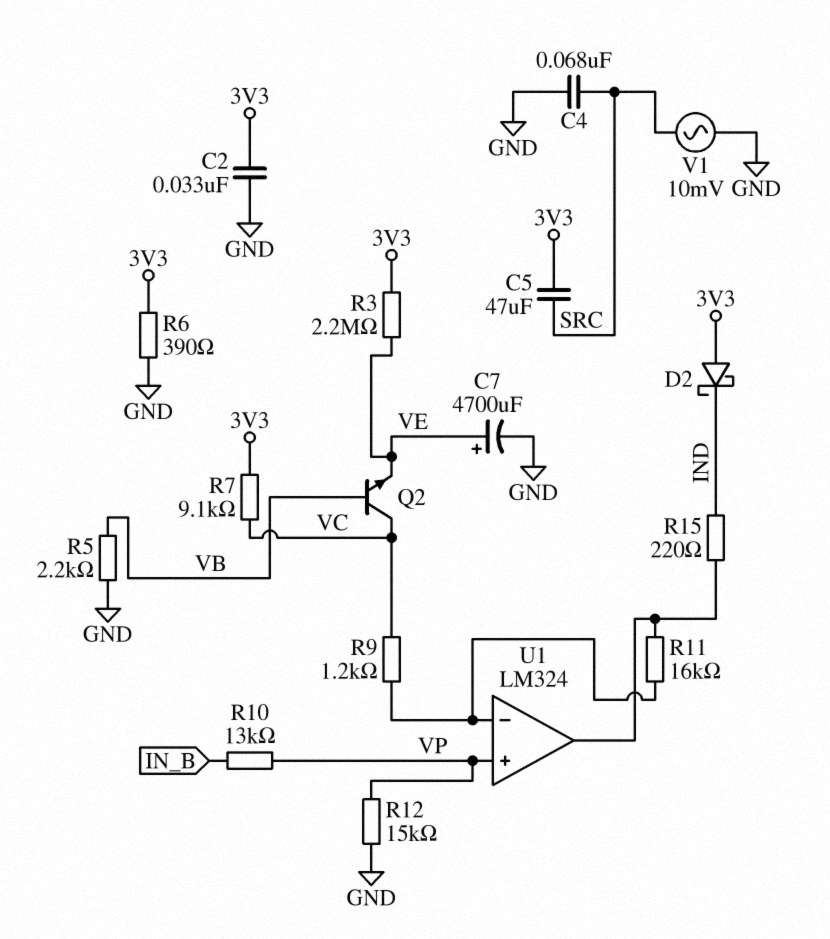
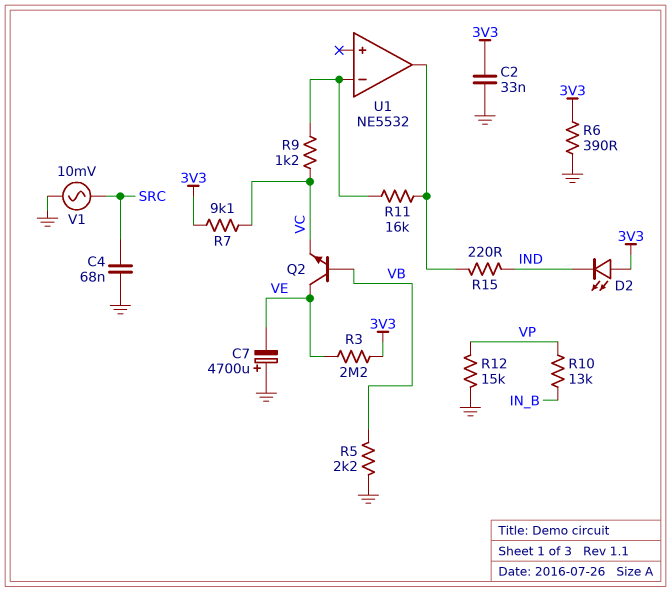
C5: 47uF (3V3, SRC) -> none
C7: 4700uF (plus VE, minus GND) -> 4700uF (plus GND, minus VE)
D2: schottky (A 3V3, K IND) -> LED (A 3V3, K IND)
Q2: NPN (B VB, C VC, E VE) -> NPN (B VB, C VE, E VC)
U1: LM324 -> NE5532
U1 pin in+: VP -> none

